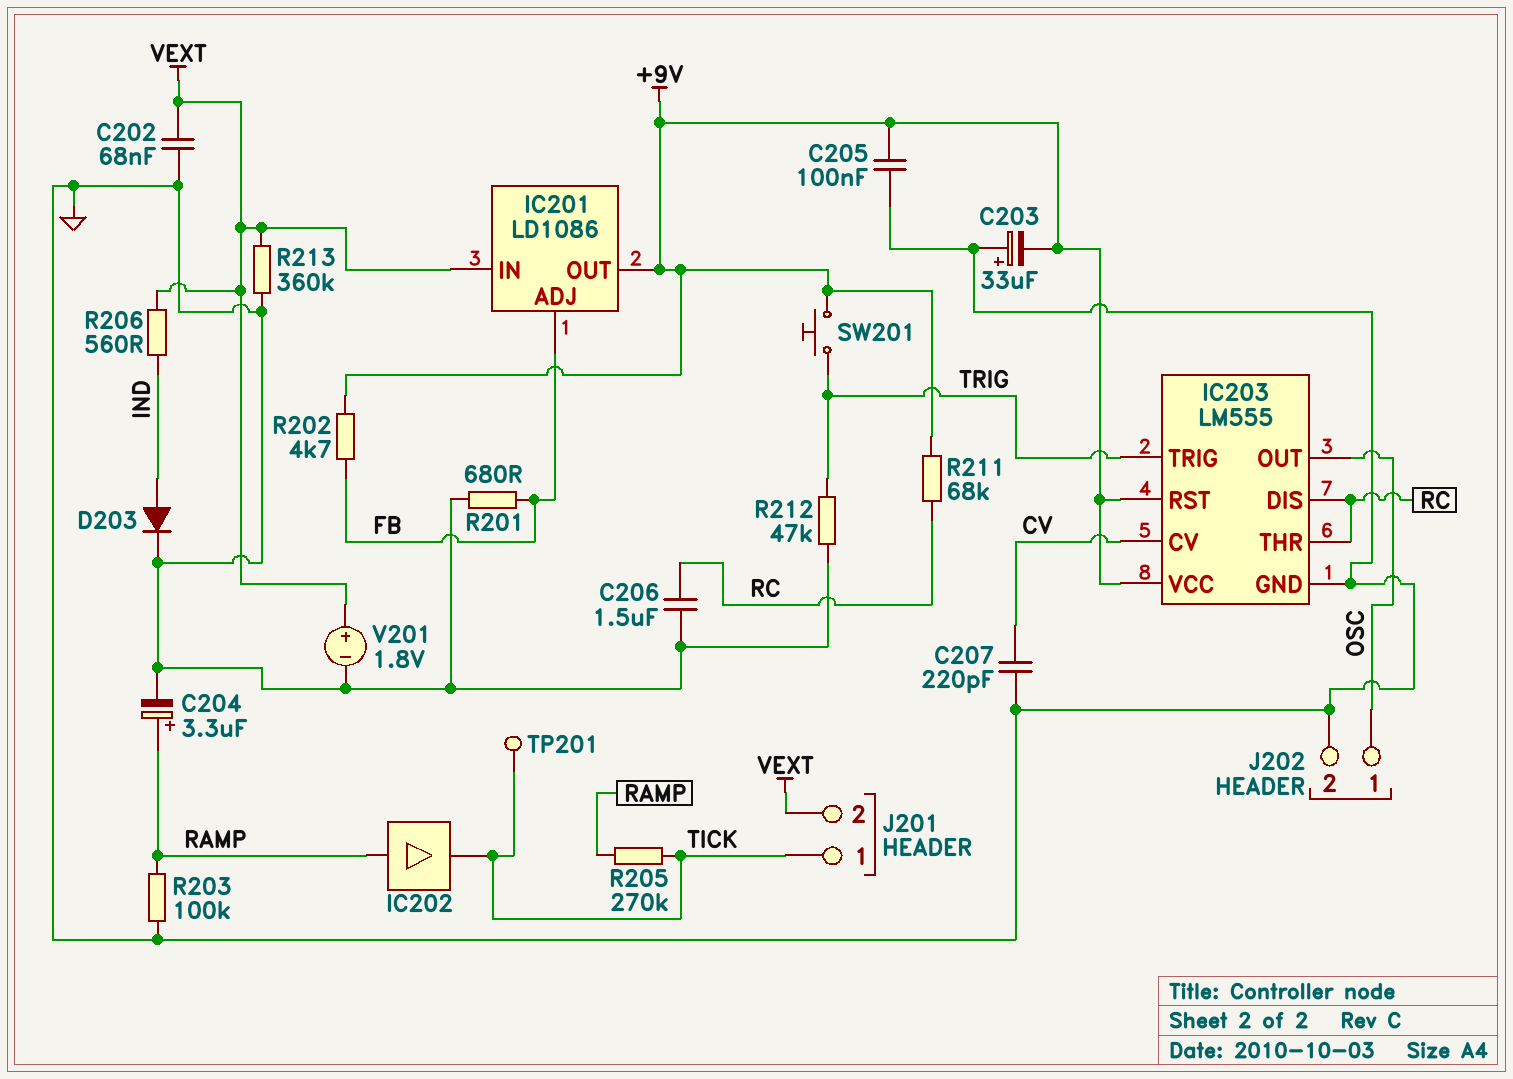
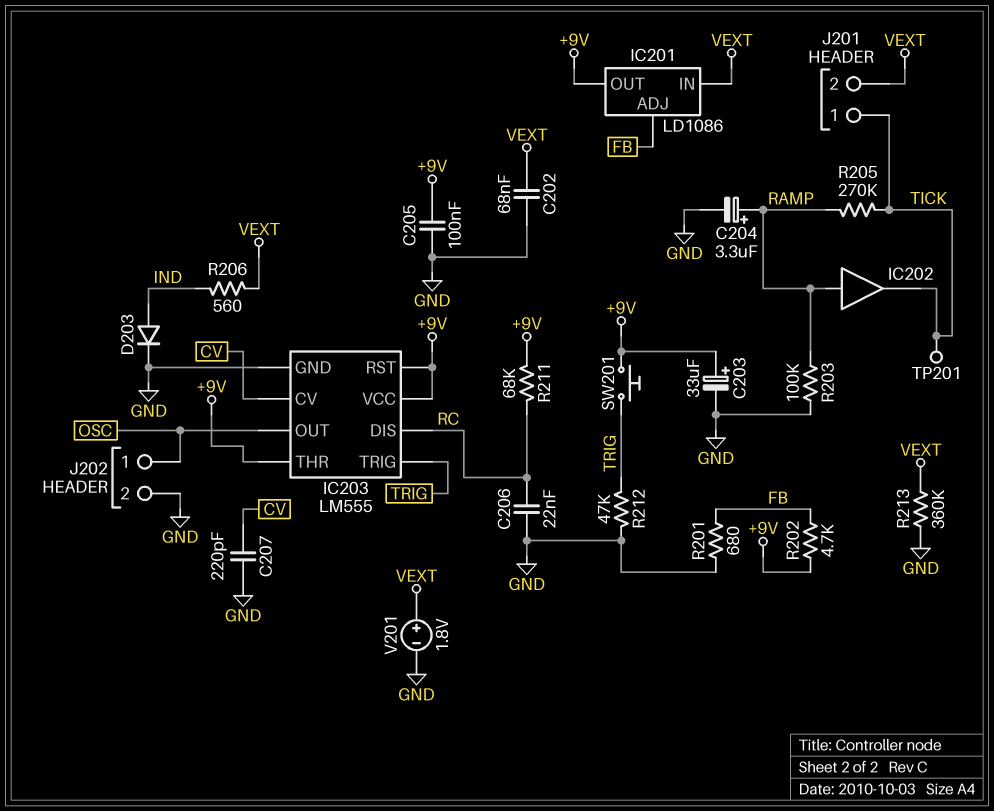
C203: 33uF (plus GND, minus +9V) -> 33uF (plus +9V, minus GND)
C206: 1.5uF (GND, RC) -> 22nF (GND, RC)
IC203 pin THR: RC -> +9V

